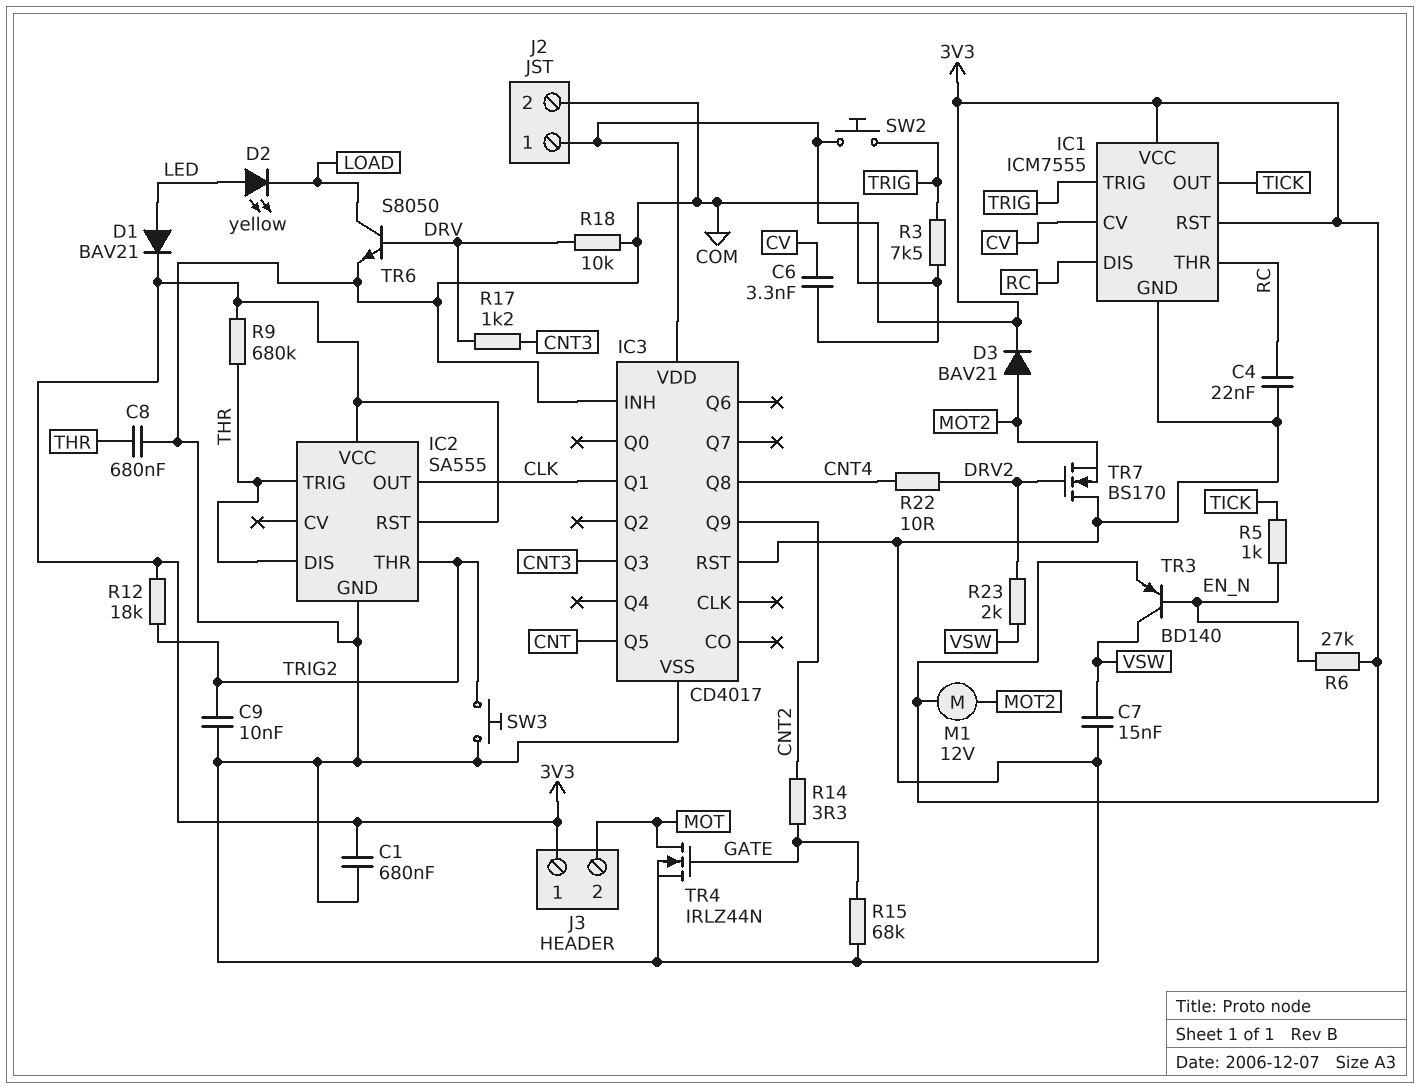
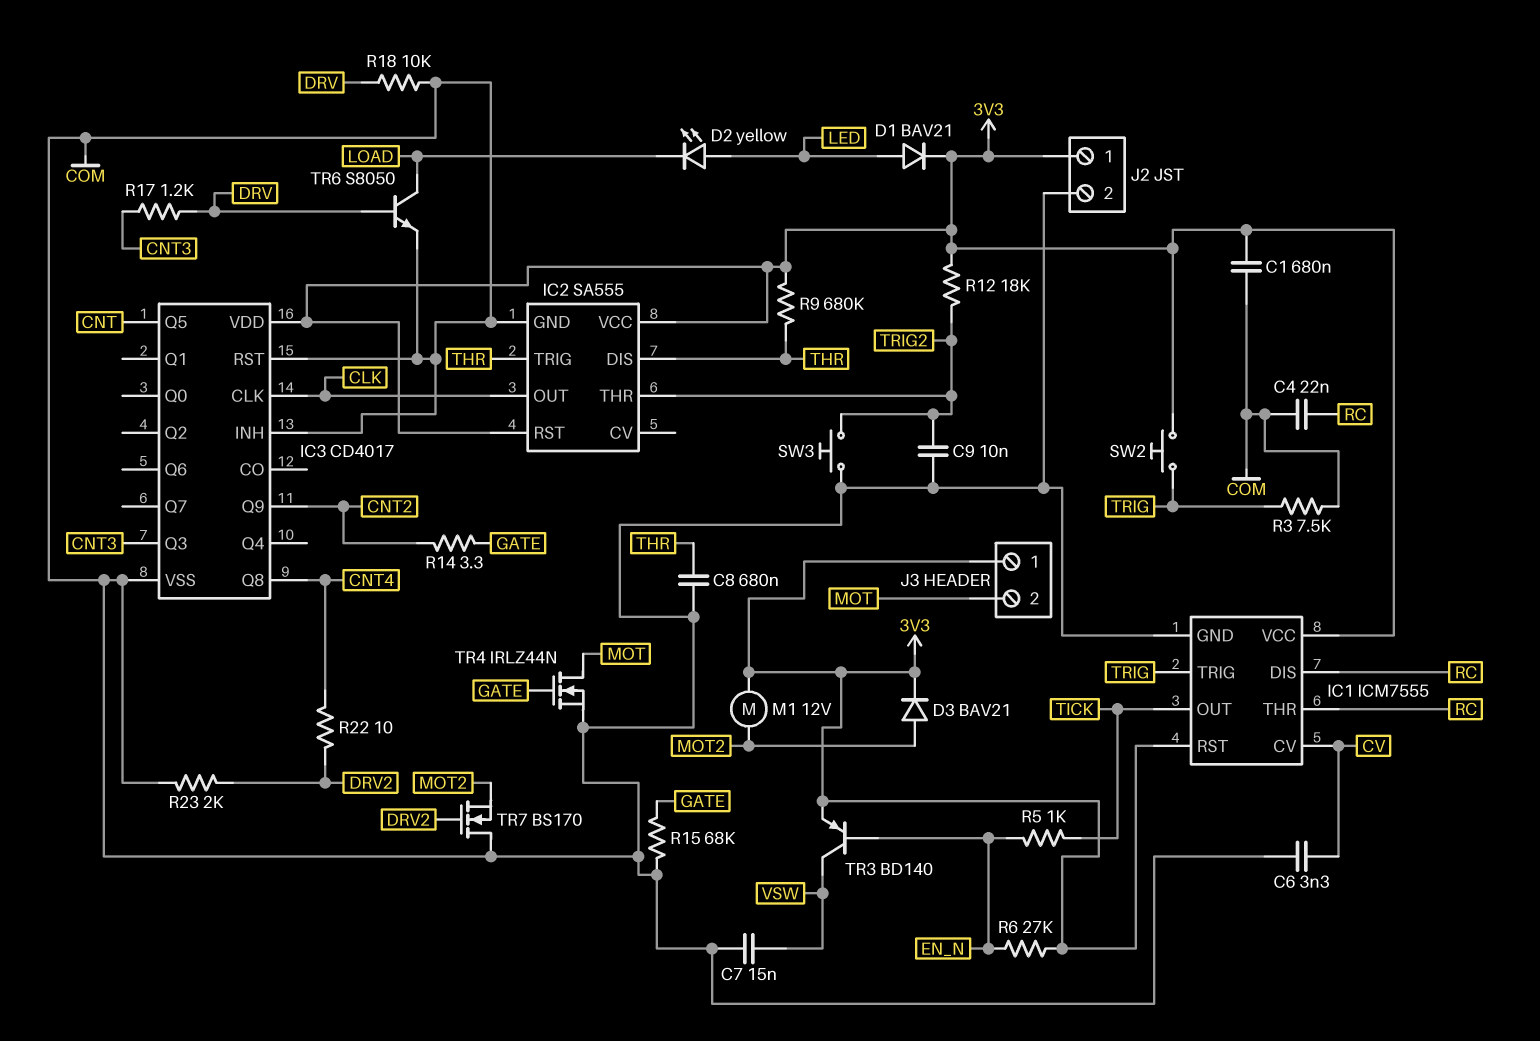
IC3 pin CLK: none -> CLK
IC3 pin Q1: CLK -> none
R23: 2k (DRV2, VSW) -> 2k (COM, DRV2)

